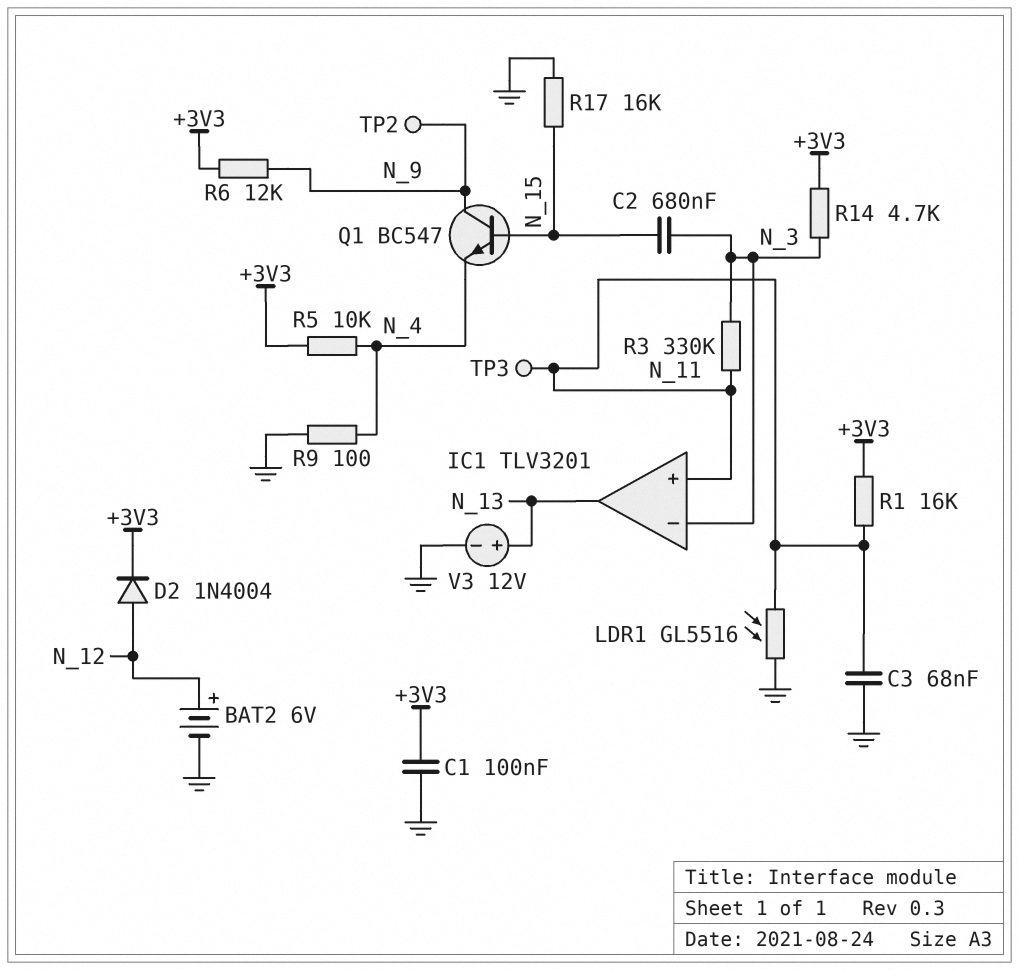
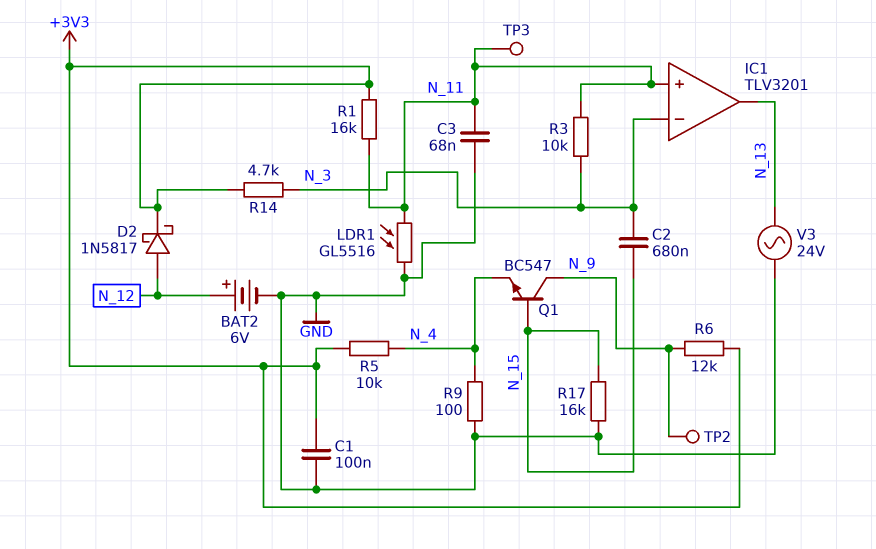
D2: diode 1N4004 (A N_12, K +3V3) -> schottky 1N5817 (A N_12, K +3V3)
R3: 330k (N_3, N_11) -> 10k (N_3, N_11)
V3: 12V (plus N_13, minus GND) -> AC 24V (GND, N_13)

